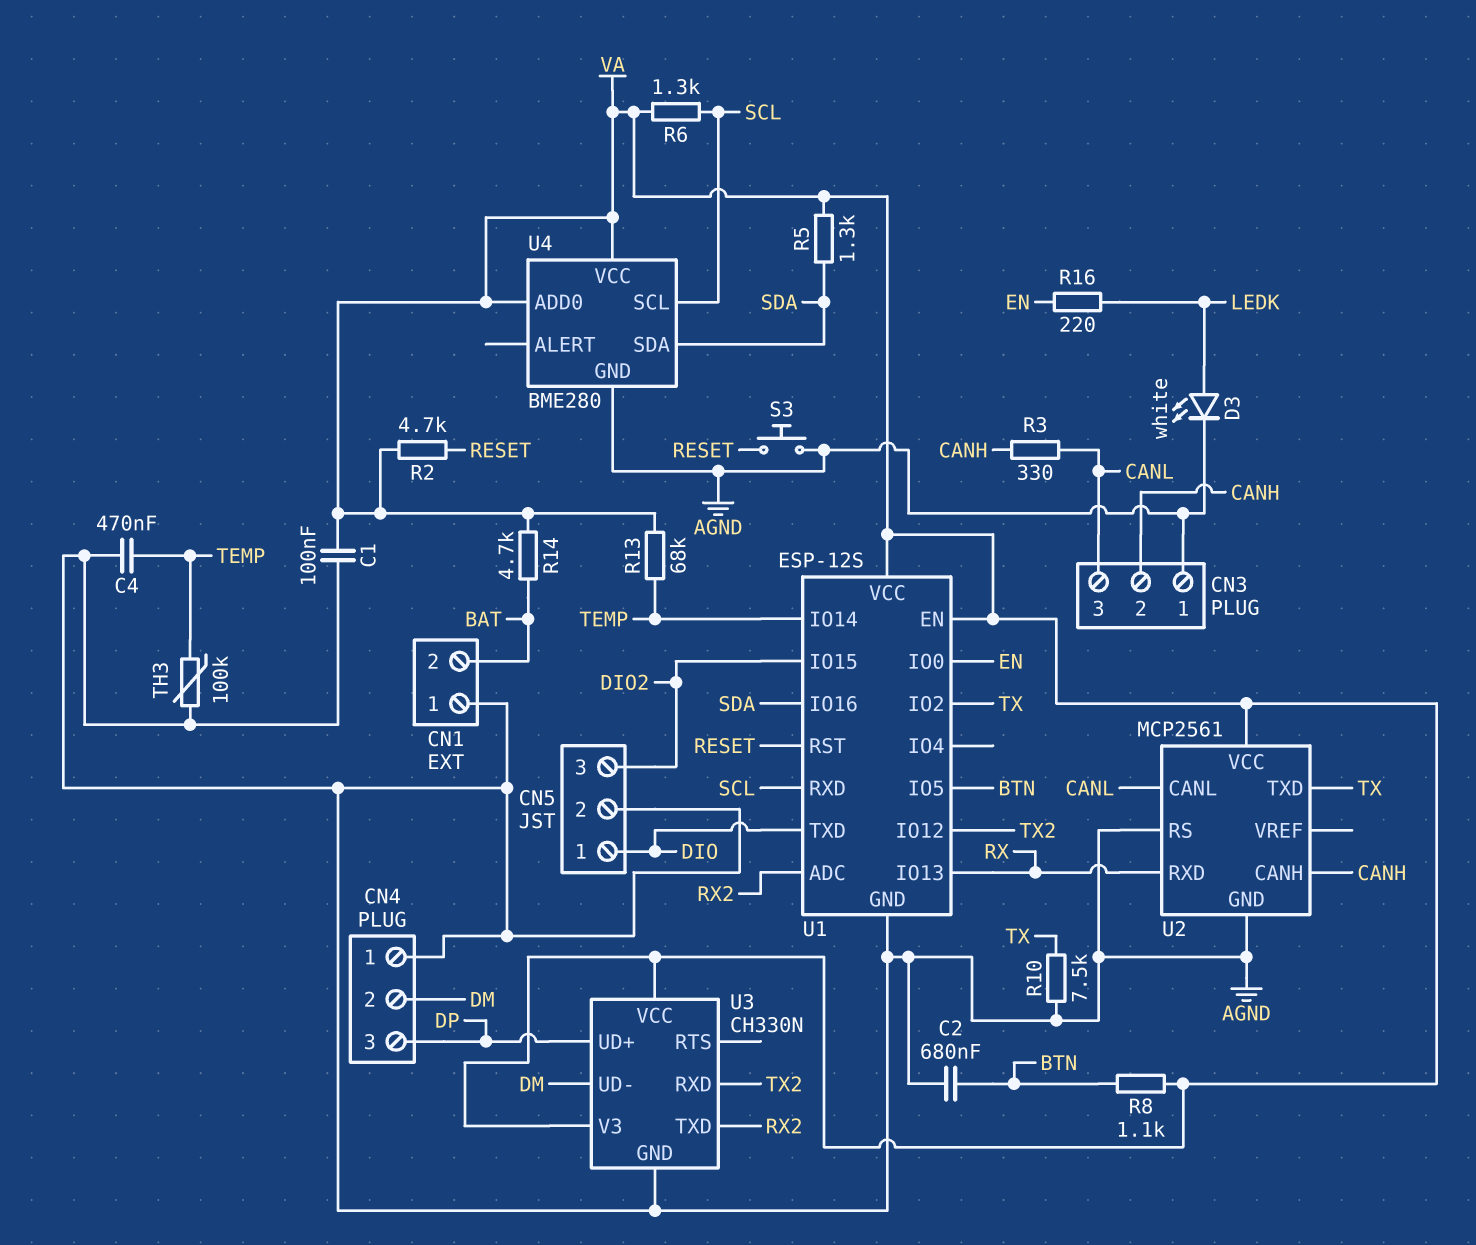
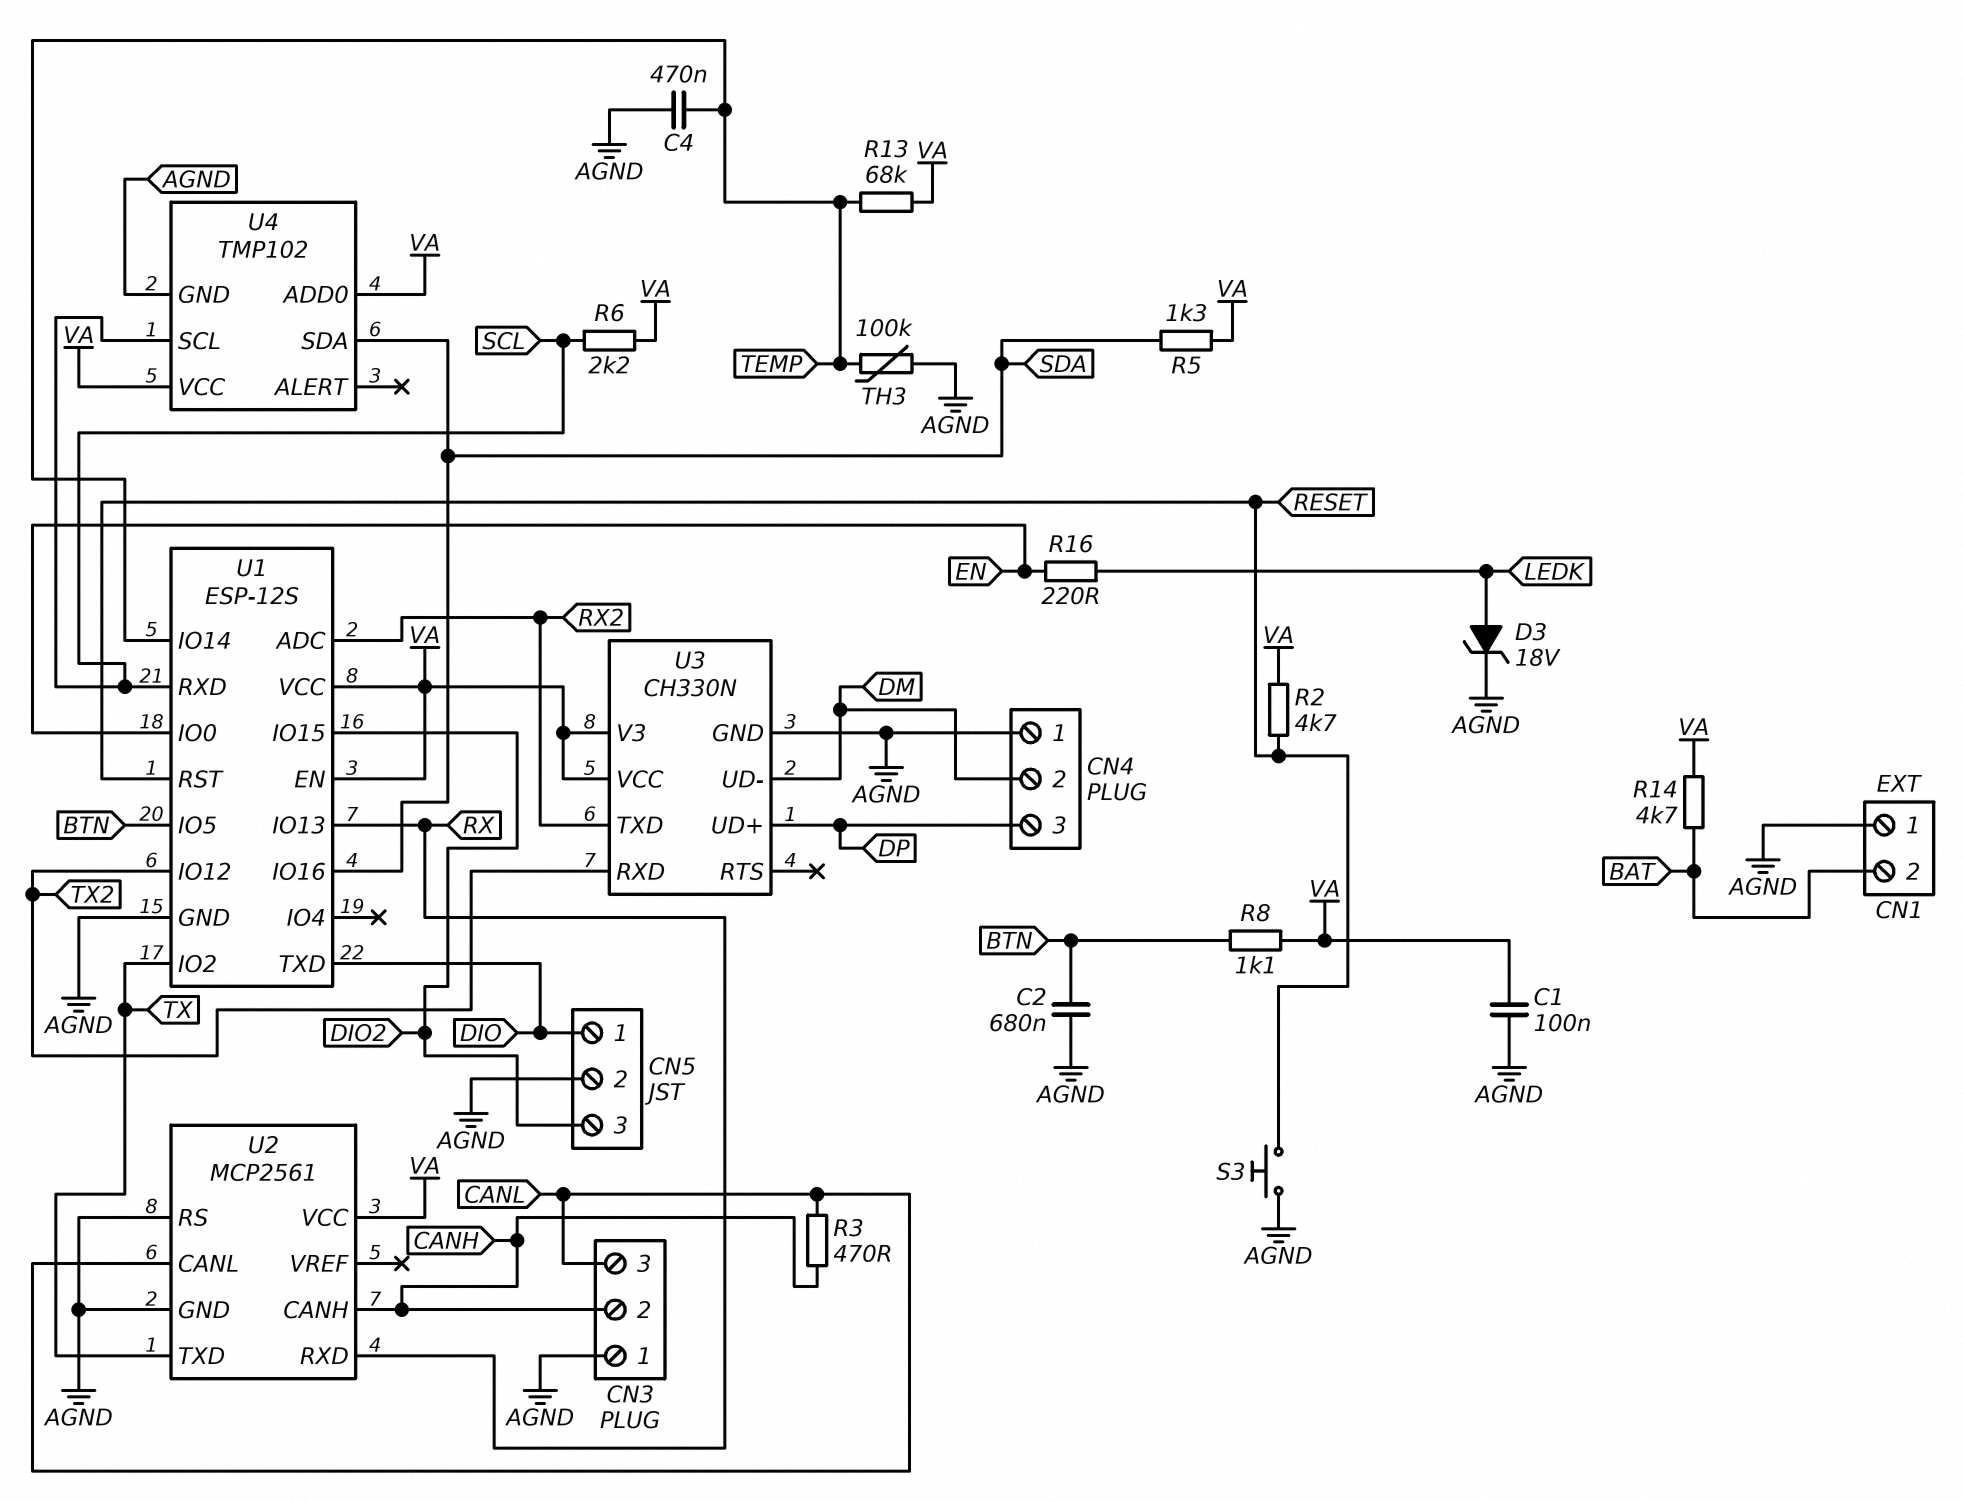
D3: LED white (A LEDK, K AGND) -> zener 18V (A LEDK, K AGND)
R3: 330 (CANH, CANL) -> 470 (CANH, CANL)
R6: 1.3k (SCL, VA) -> 2.2k (SCL, VA)
R10: 7.5k (AGND, TX) -> none
U4: BME280 -> TMP102

